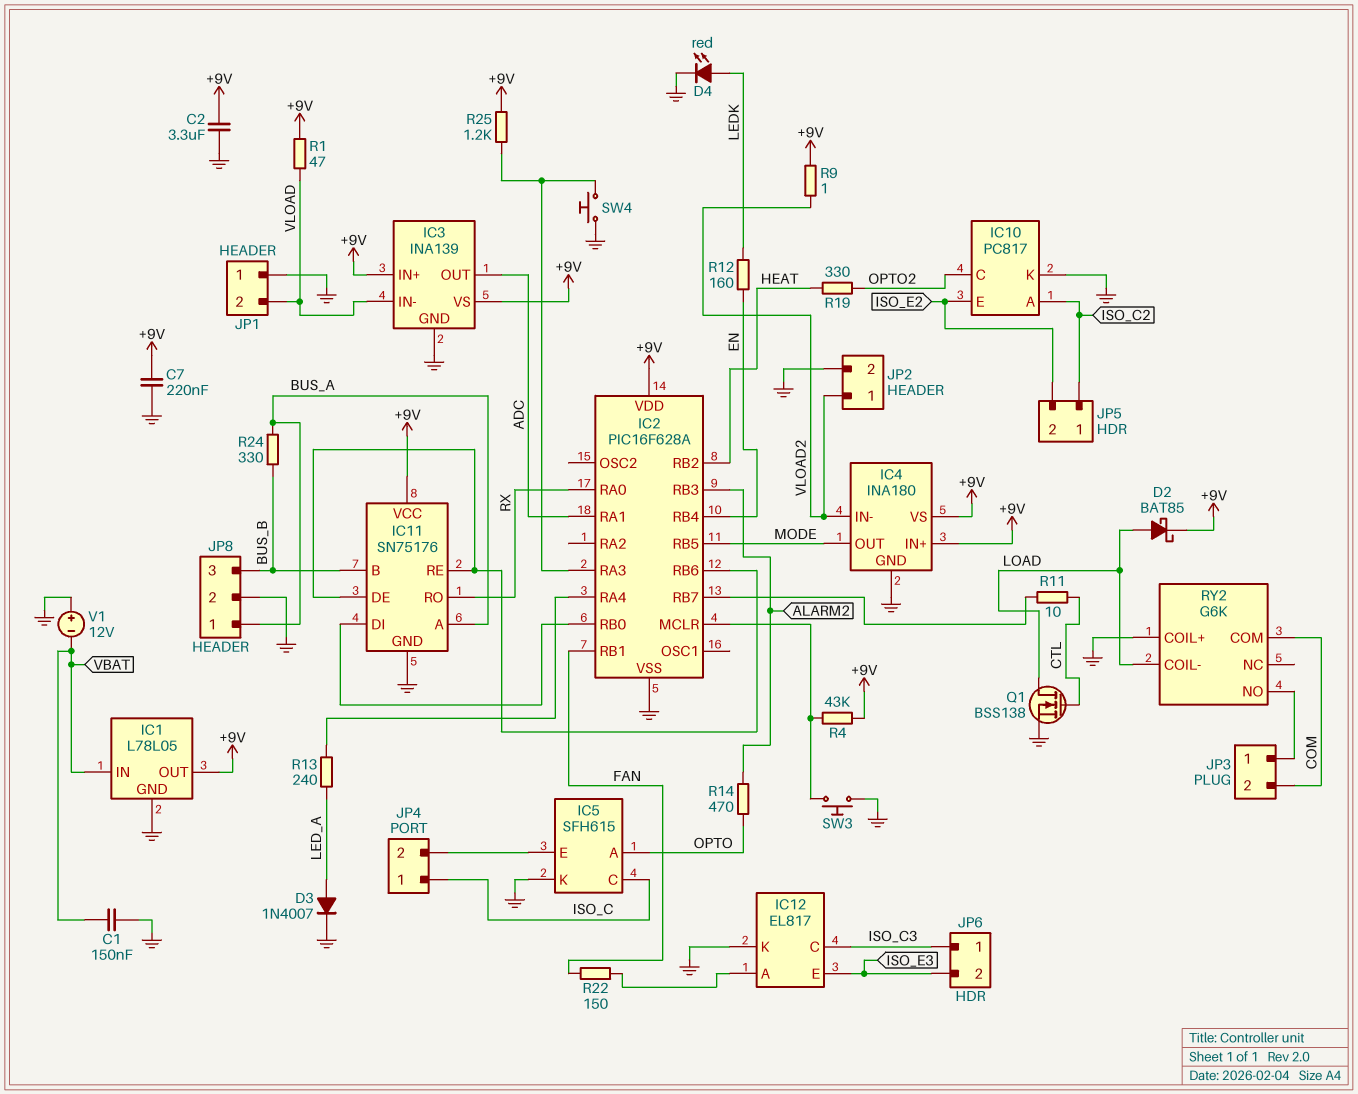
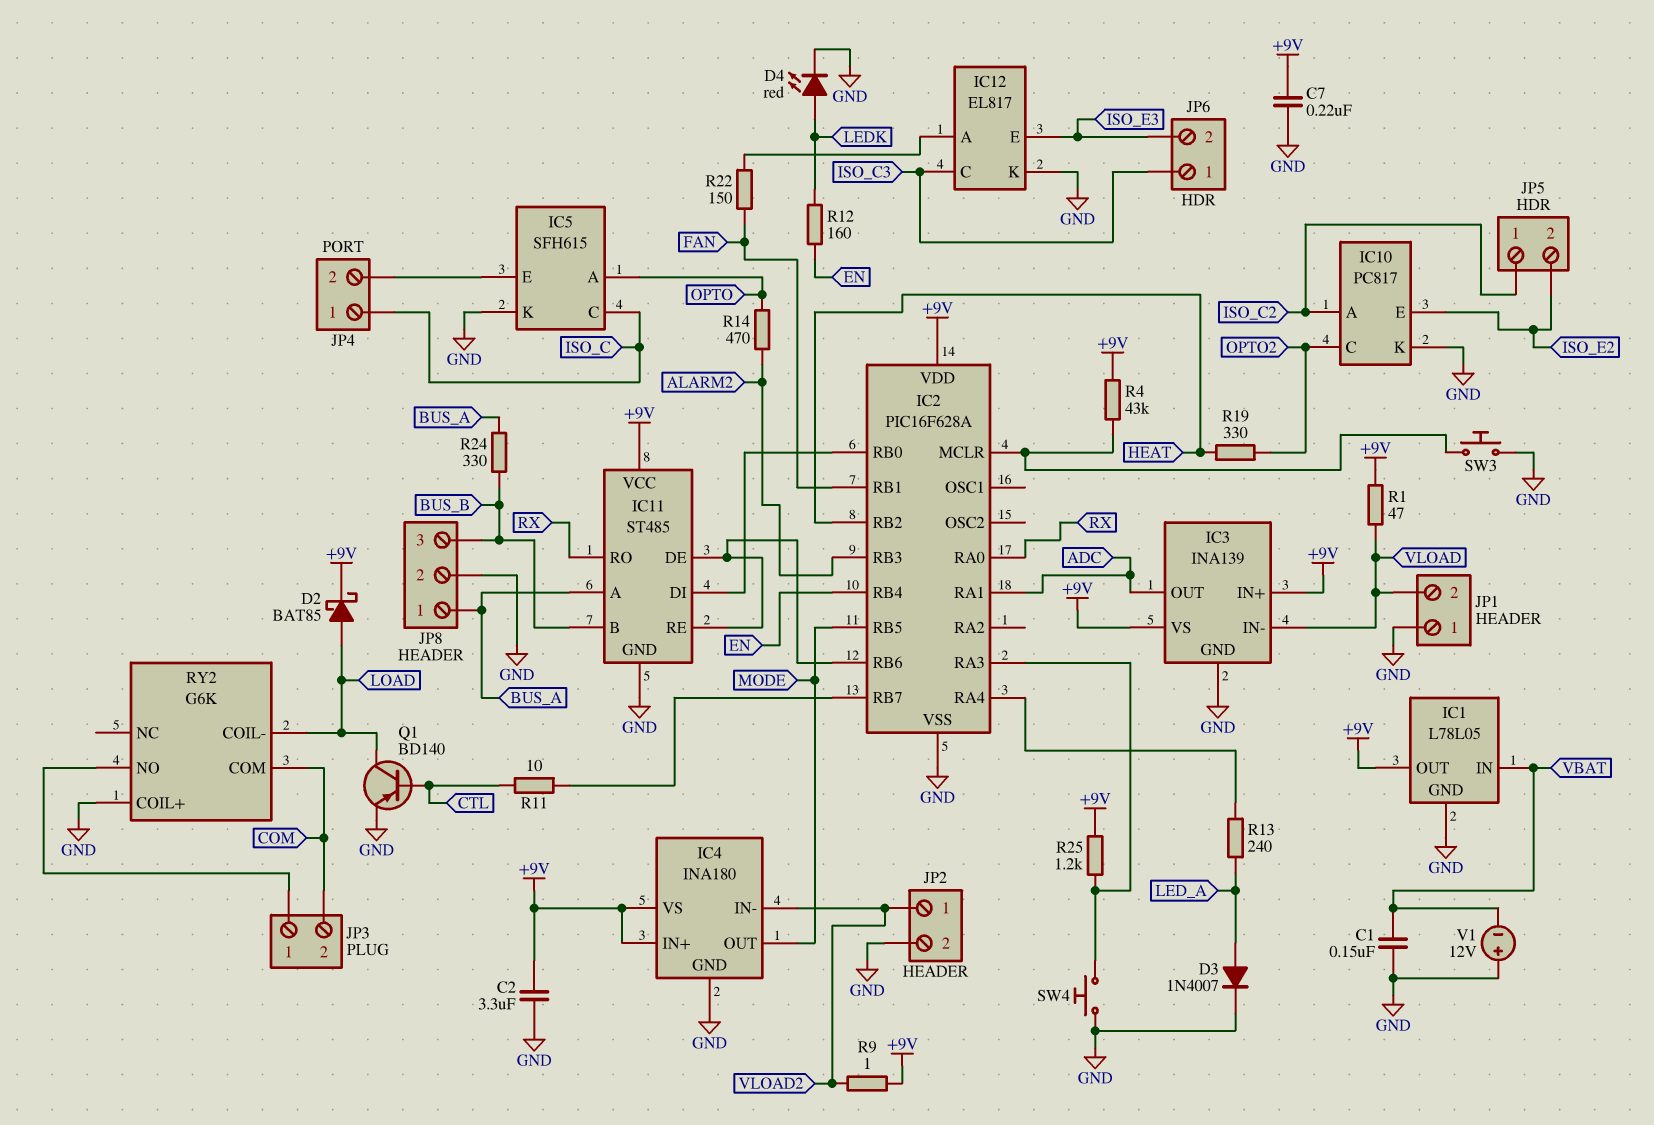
IC11: SN75176 -> ST485
Q1: NMOS BSS138 (G CTL, D LOAD, S GND) -> PNP BD140 (B CTL, C LOAD, E GND)

